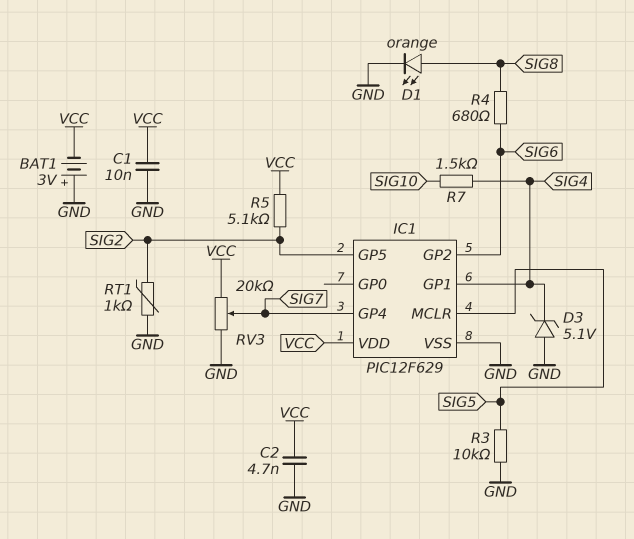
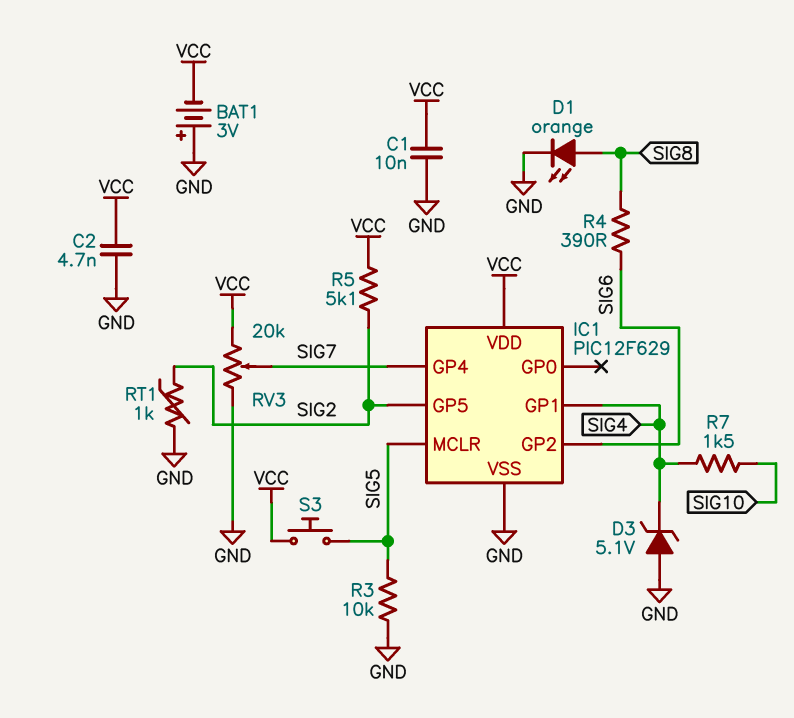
R4: 680 (SIG6, SIG8) -> 390 (SIG6, SIG8)
S3: none -> button (SIG5, VCC)

